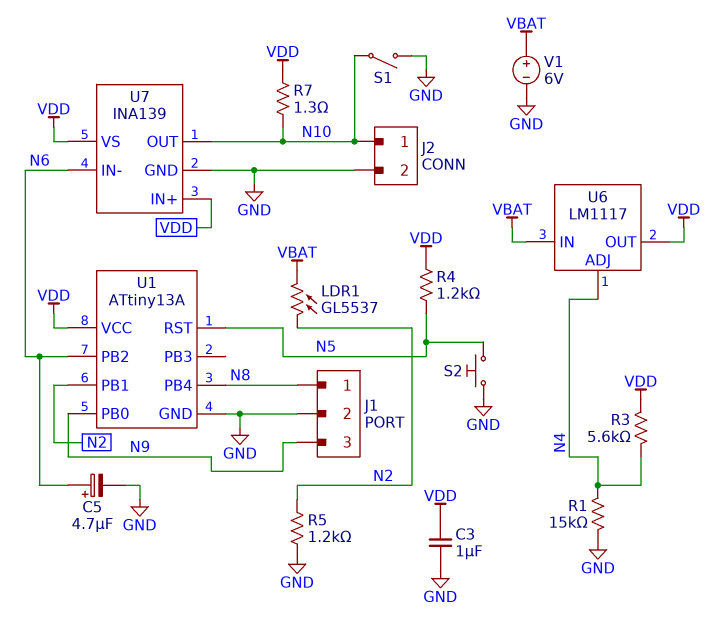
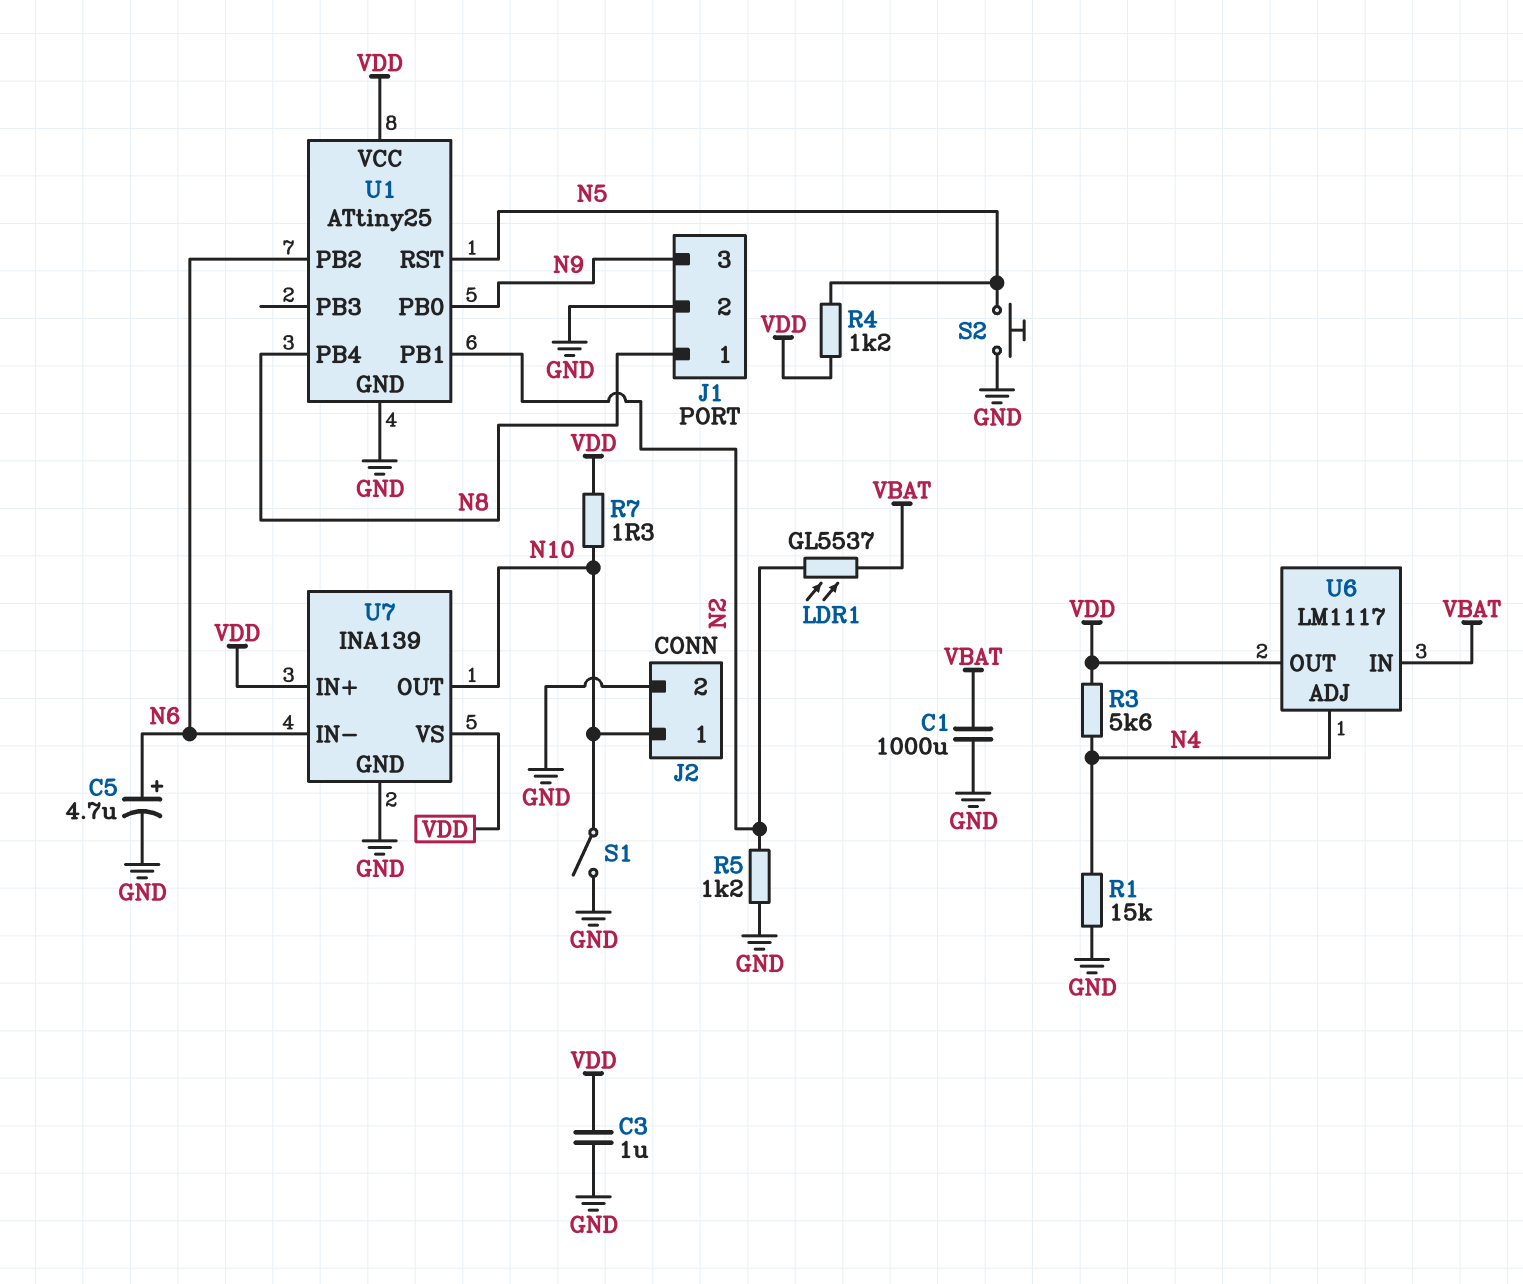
C1: none -> 1000uF (GND, VBAT)
U1: ATtiny13A -> ATtiny25
V1: 6V (plus VBAT, minus GND) -> none

